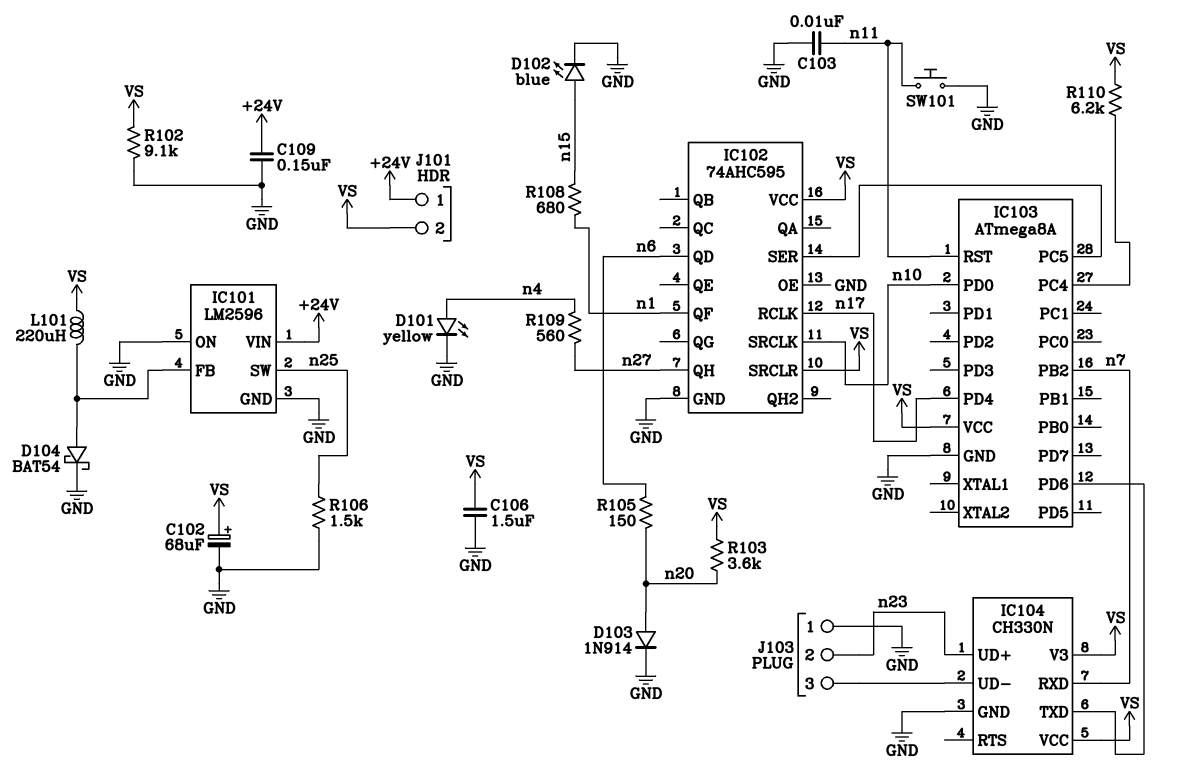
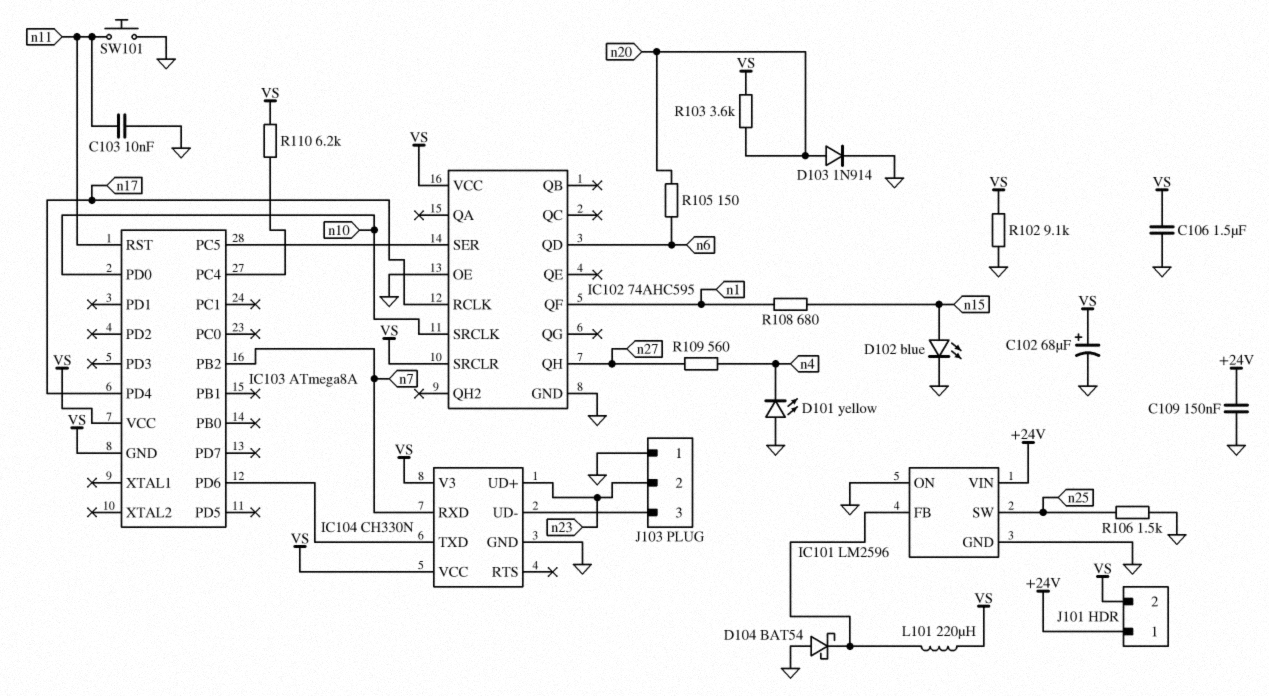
D101: LED yellow (A n4, K GND) -> LED yellow (A GND, K n4)
D104: schottky BAT54 (A IC101/FB, K GND) -> schottky BAT54 (A GND, K IC101/FB)
IC103 pin GND: GND -> VS

